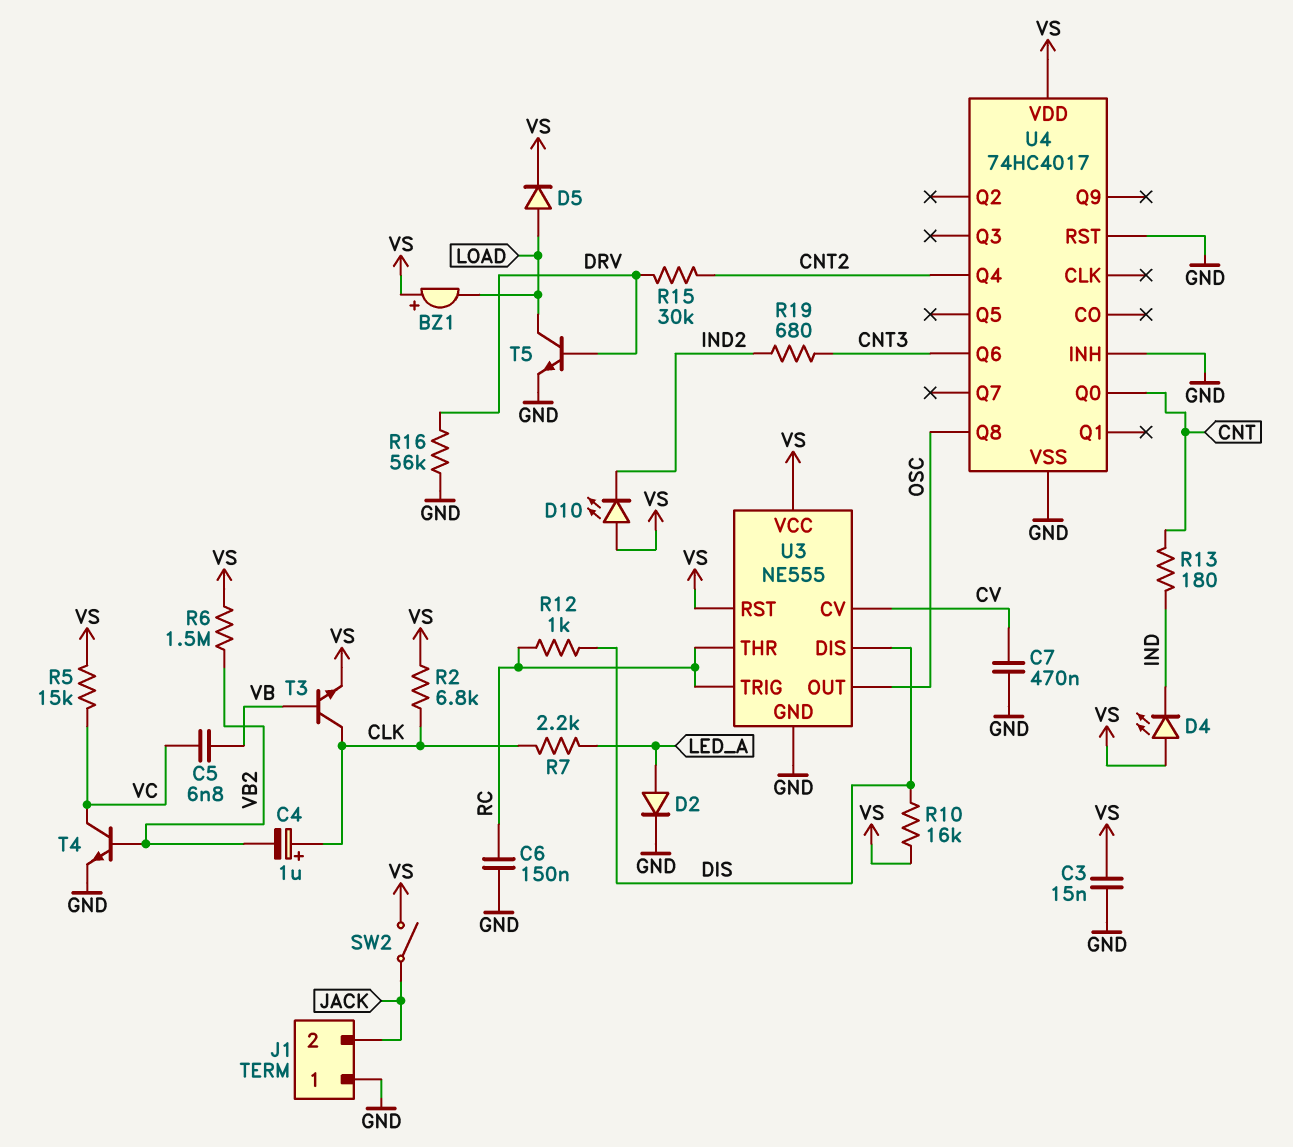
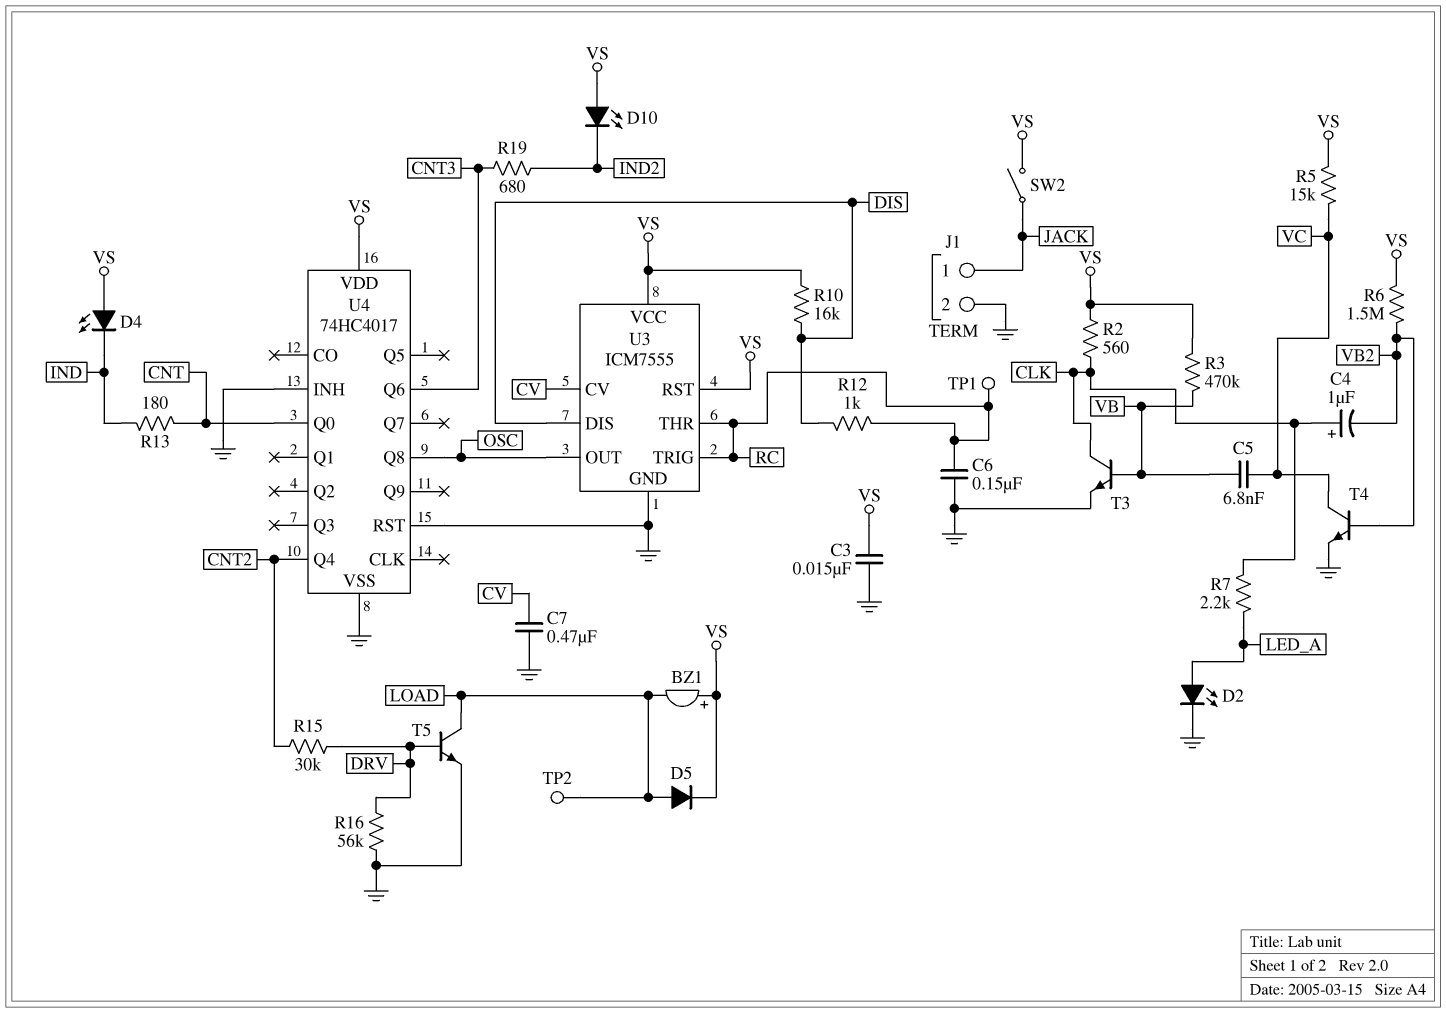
D2: diode (A LED_A, K GND) -> LED (A LED_A, K GND)
J1 pin 1: GND -> JACK
J1 pin 2: JACK -> GND
R2: 6.8k (CLK, VS) -> 560 (CLK, VS)
R3: none -> 470k (VB, VS)
T3: NPN (B VB, C CLK, E VS) -> NPN (B VB, C CLK, E GND)
TP1: none -> test point (RC)
TP2: none -> test point (LOAD)
U3: NE555 -> ICM7555

